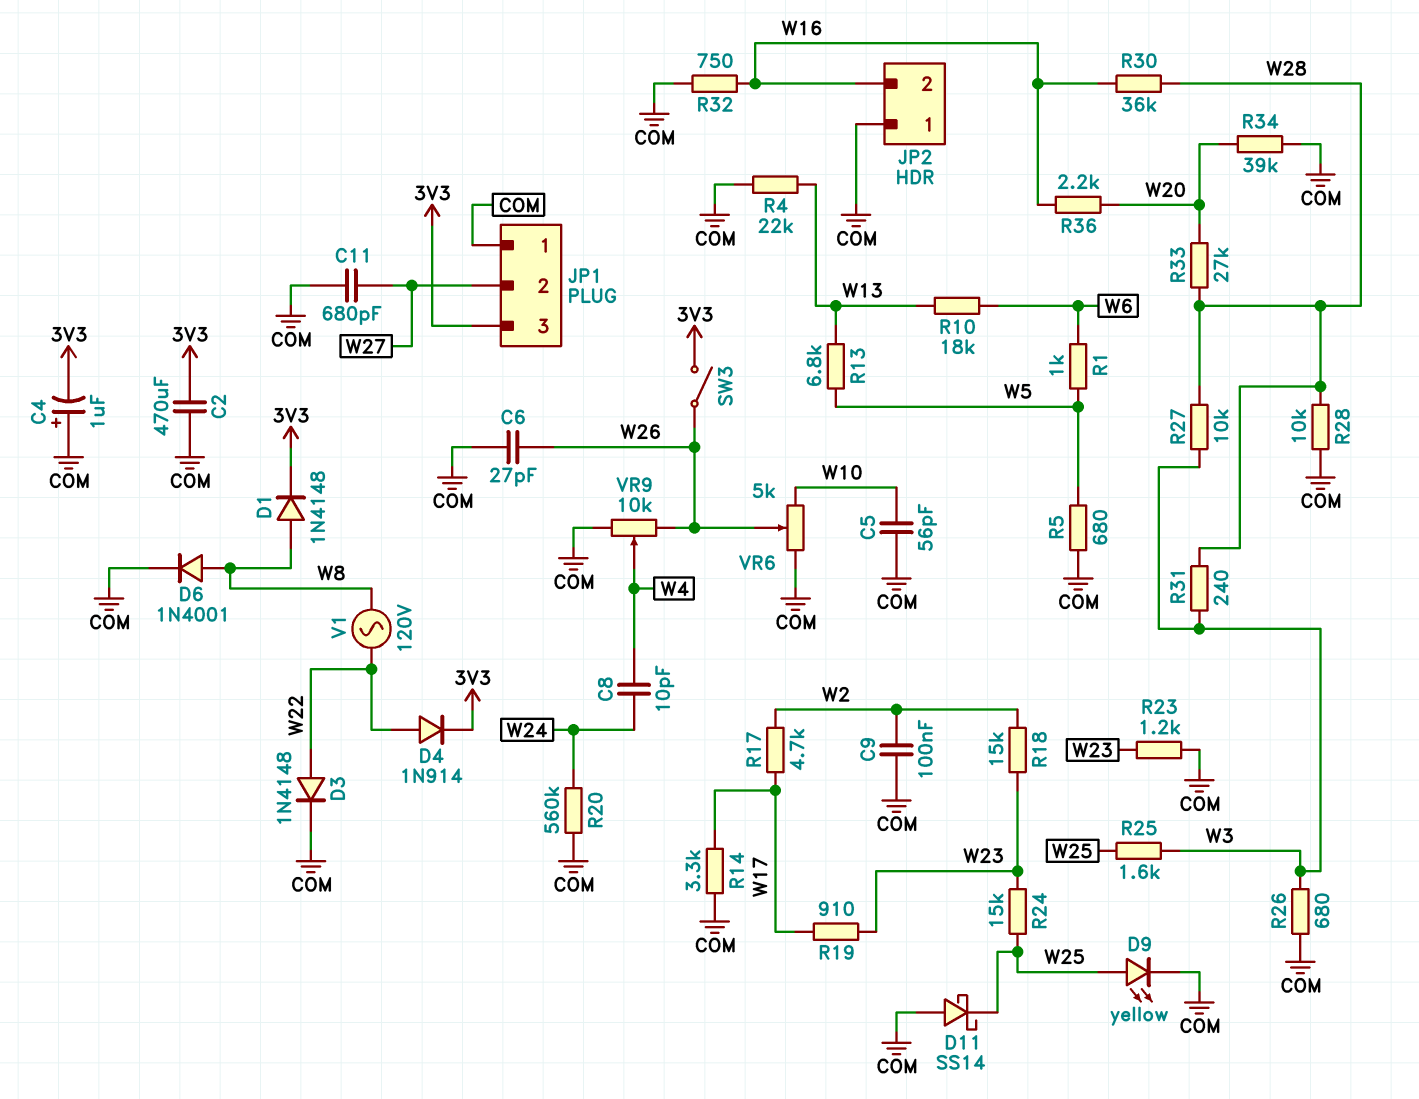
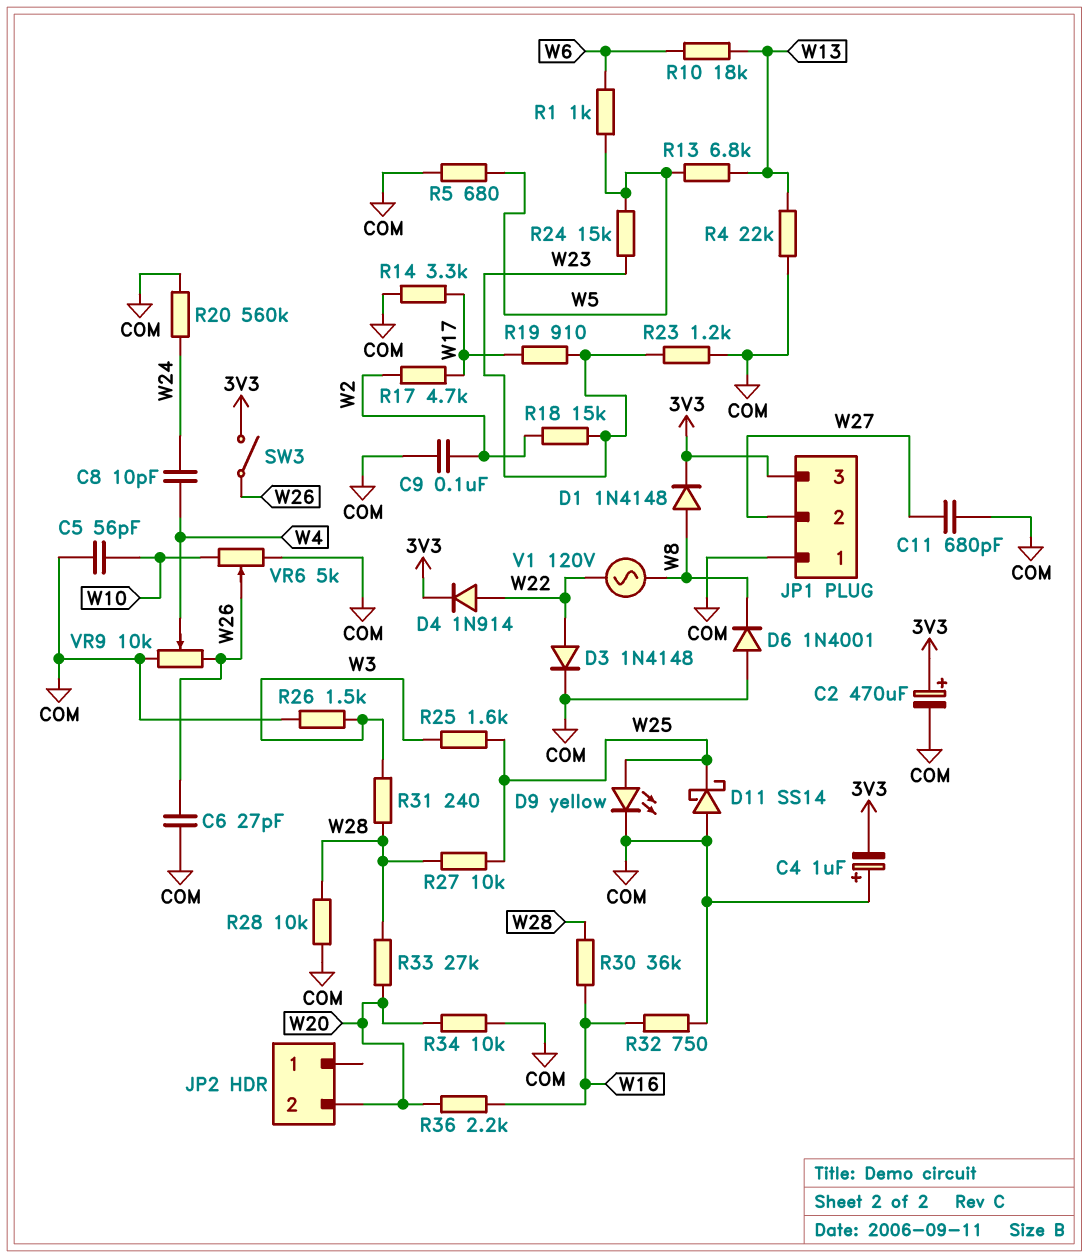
C2: 470uF (3V3, COM) -> 470uF (plus 3V3, minus COM)
D6: diode 1N4001 (A W8, K COM) -> diode 1N4001 (A COM, K W8)
JP2 pin 1: COM -> none
JP2 pin 2: W16 -> W20
R24: 15k (W23, W25) -> 15k (W5, W23)
R26: 680 (COM, W3) -> 1.5k (COM, W3)
R27: 10k (W3, W28) -> 10k (W25, W28)
R34: 39k (COM, W20) -> 10k (COM, W20)

